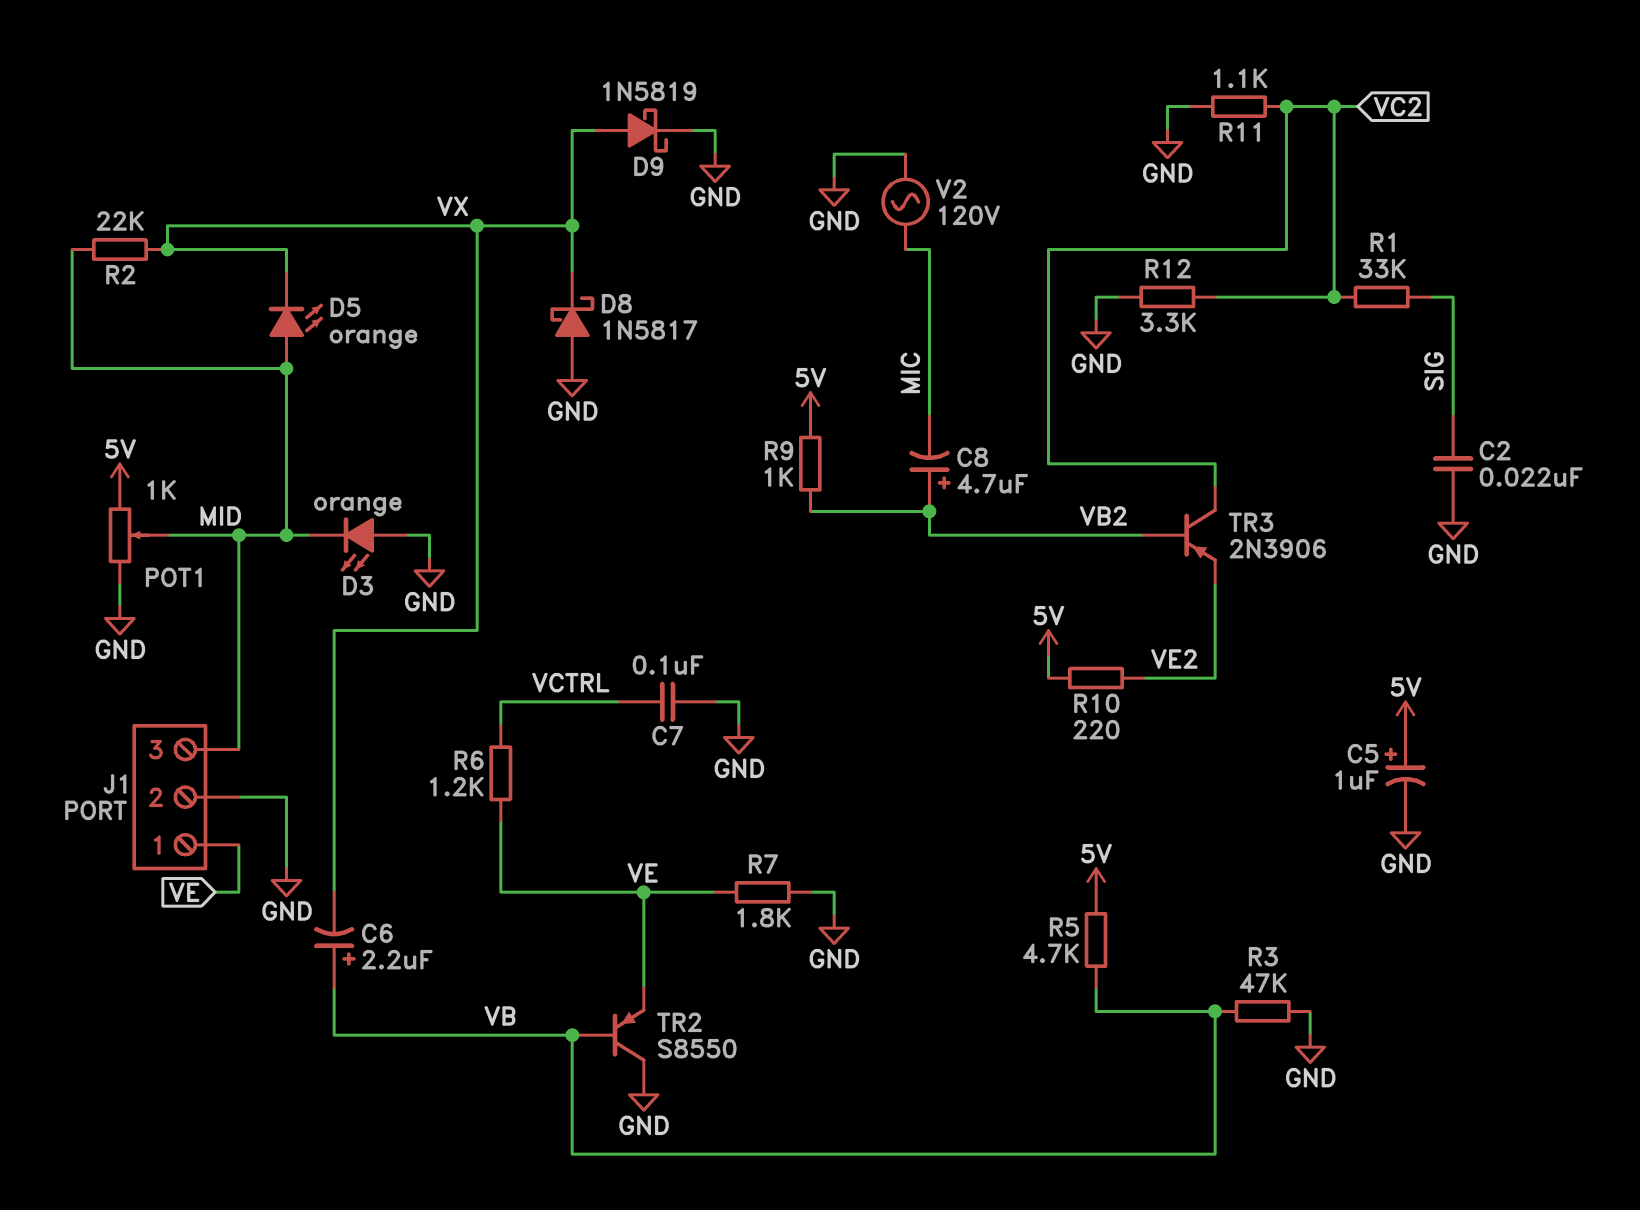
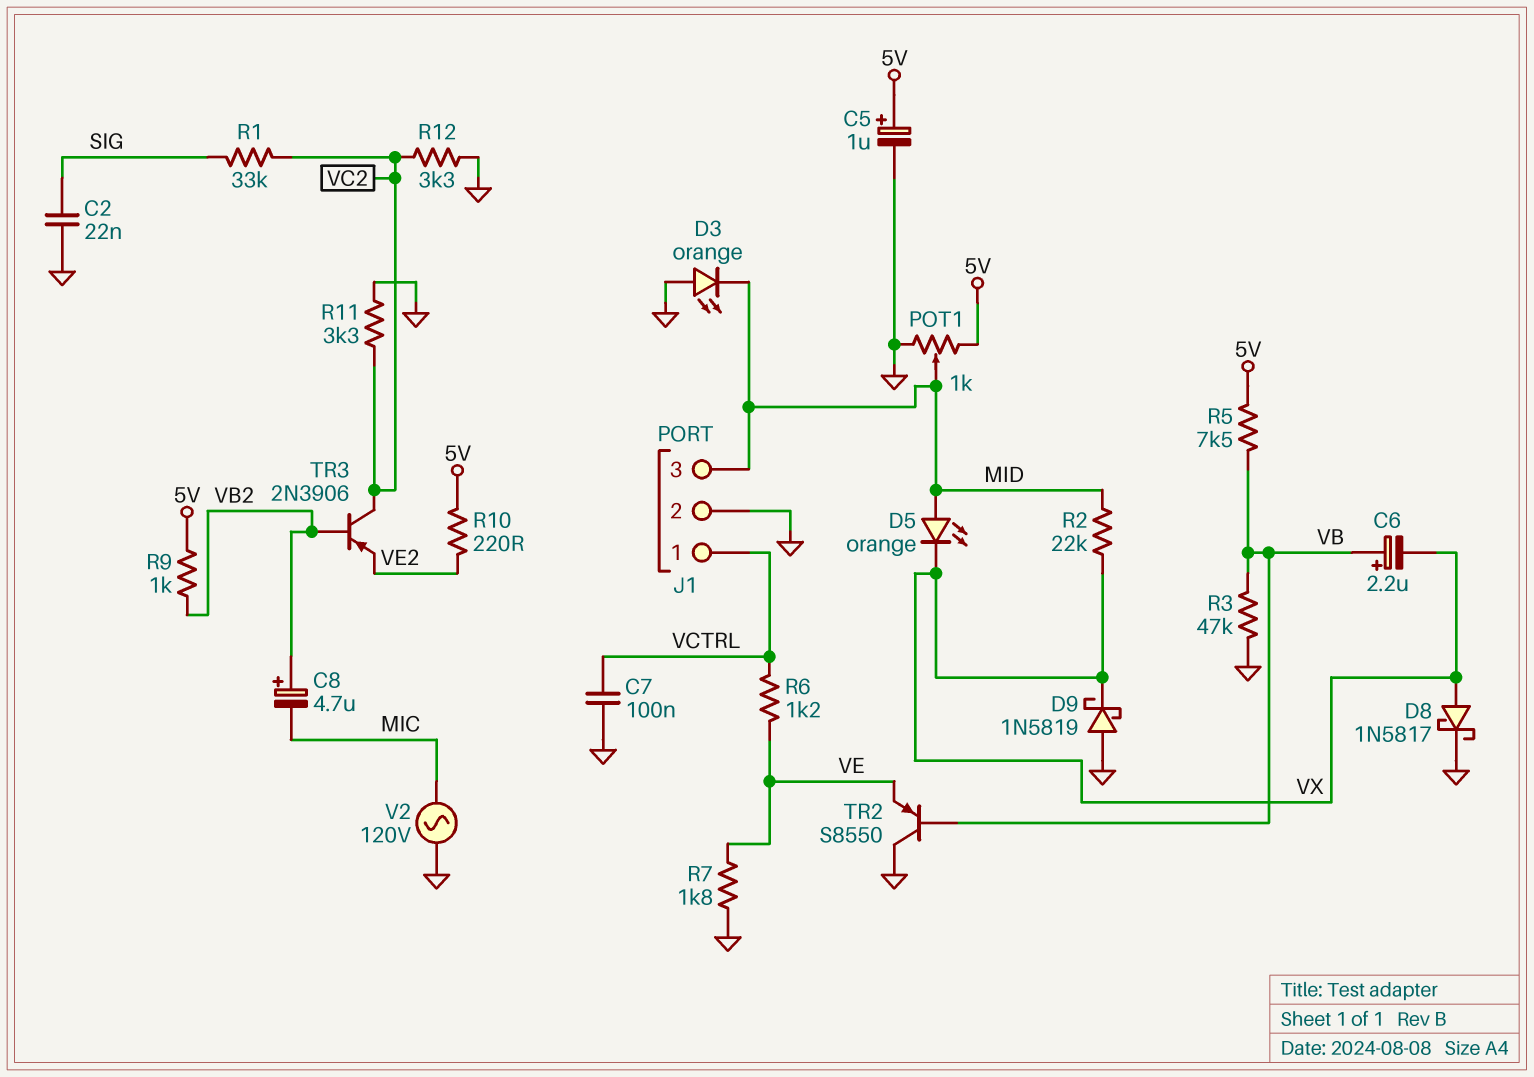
D8: schottky 1N5817 (A GND, K VX) -> schottky 1N5817 (A VX, K GND)
D9: schottky 1N5819 (A VX, K GND) -> schottky 1N5819 (A GND, K VX)
J1 pin 1: VE -> VCTRL
R5: 4.7k (5V, VB) -> 7.5k (5V, VB)
R11: 1.1k (GND, VC2) -> 3.3k (GND, VC2)

